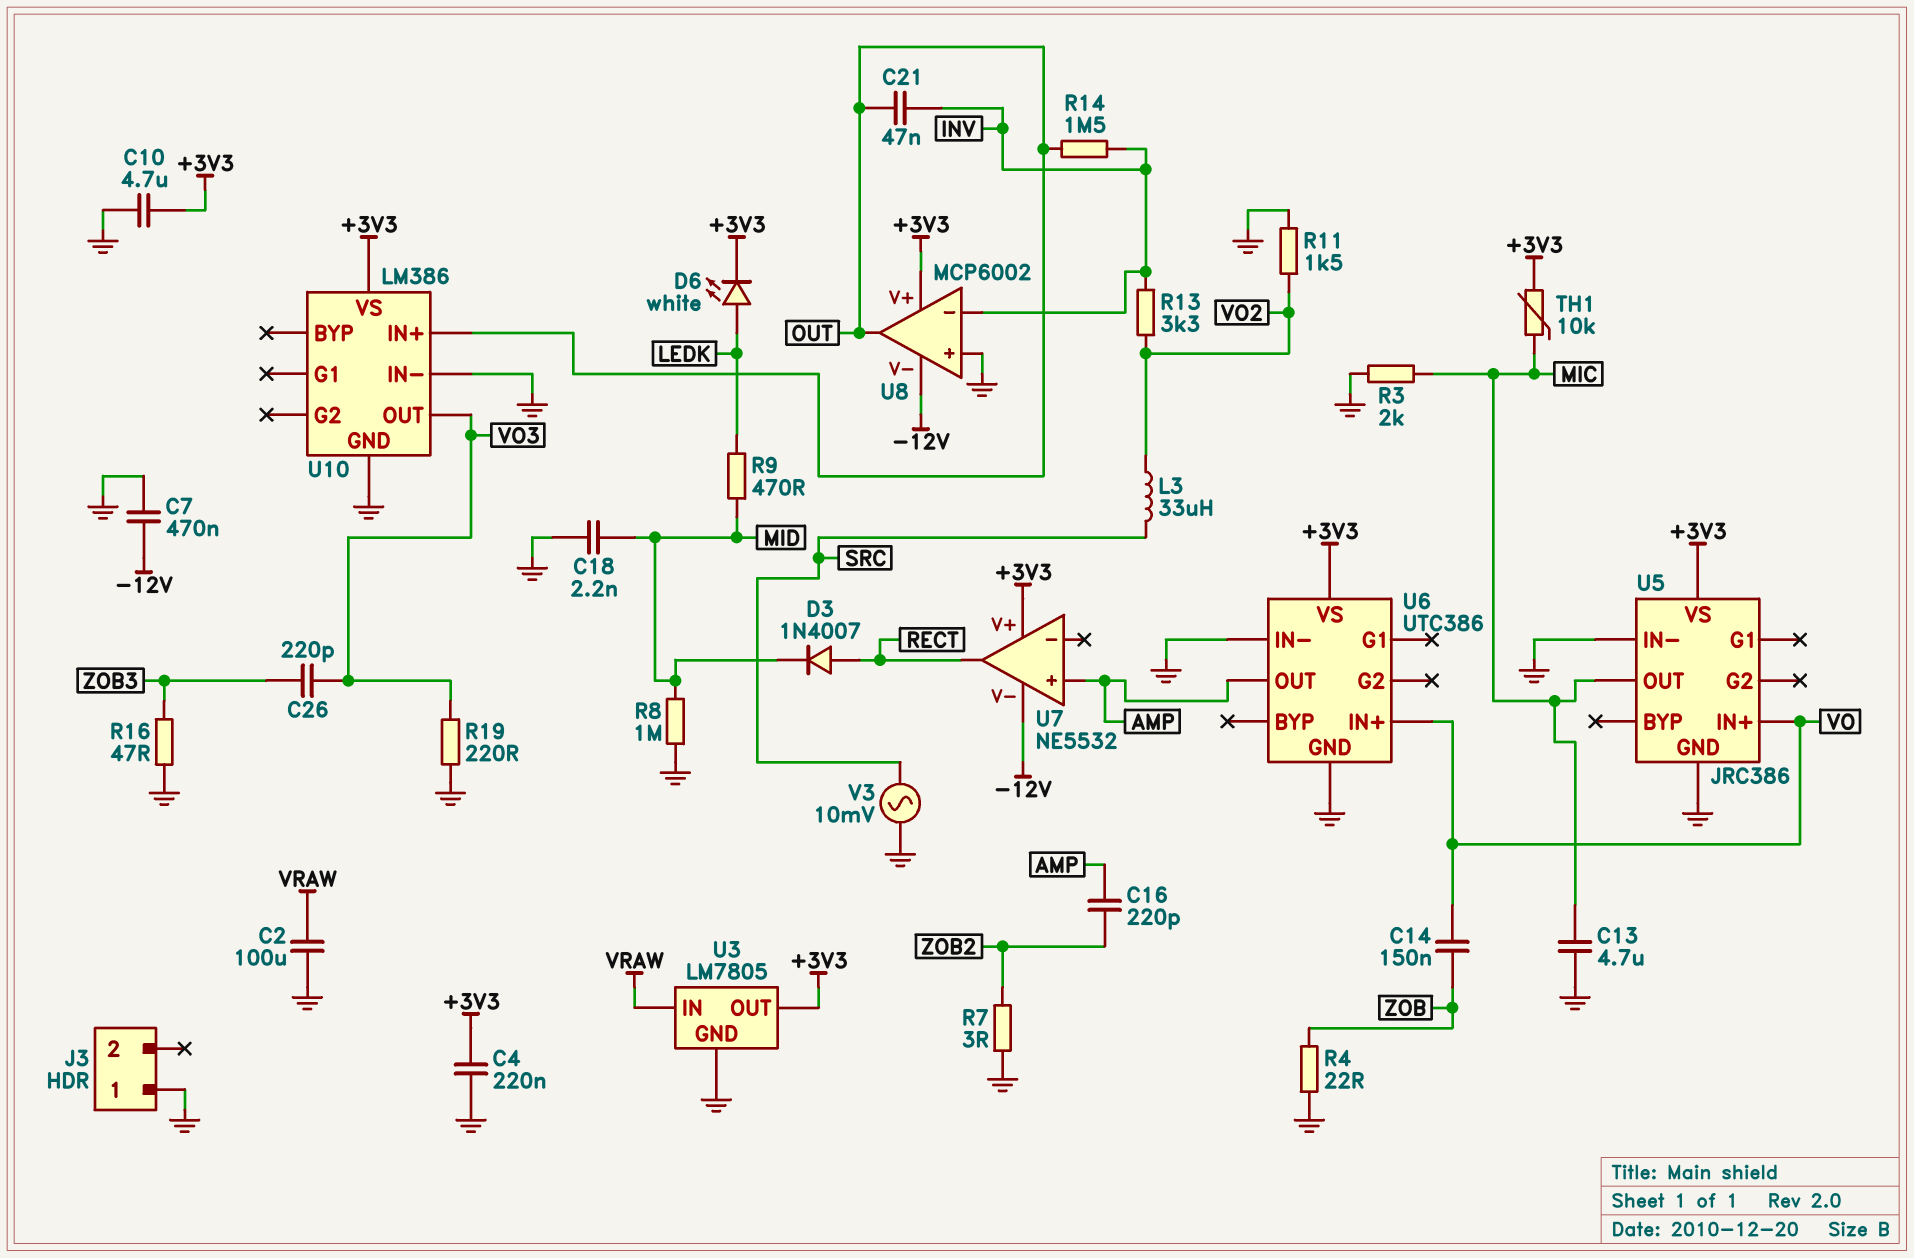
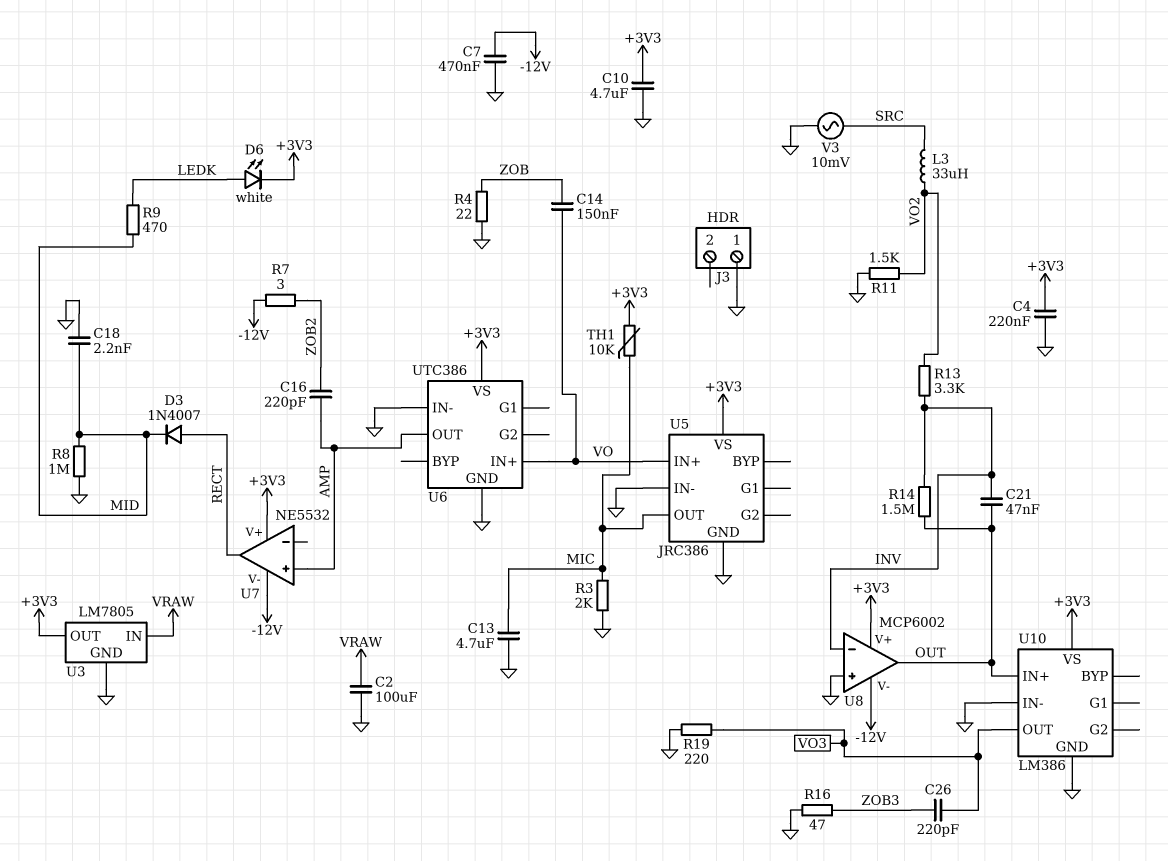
R7: 3 (GND, ZOB2) -> 3 (-12V, ZOB2)

